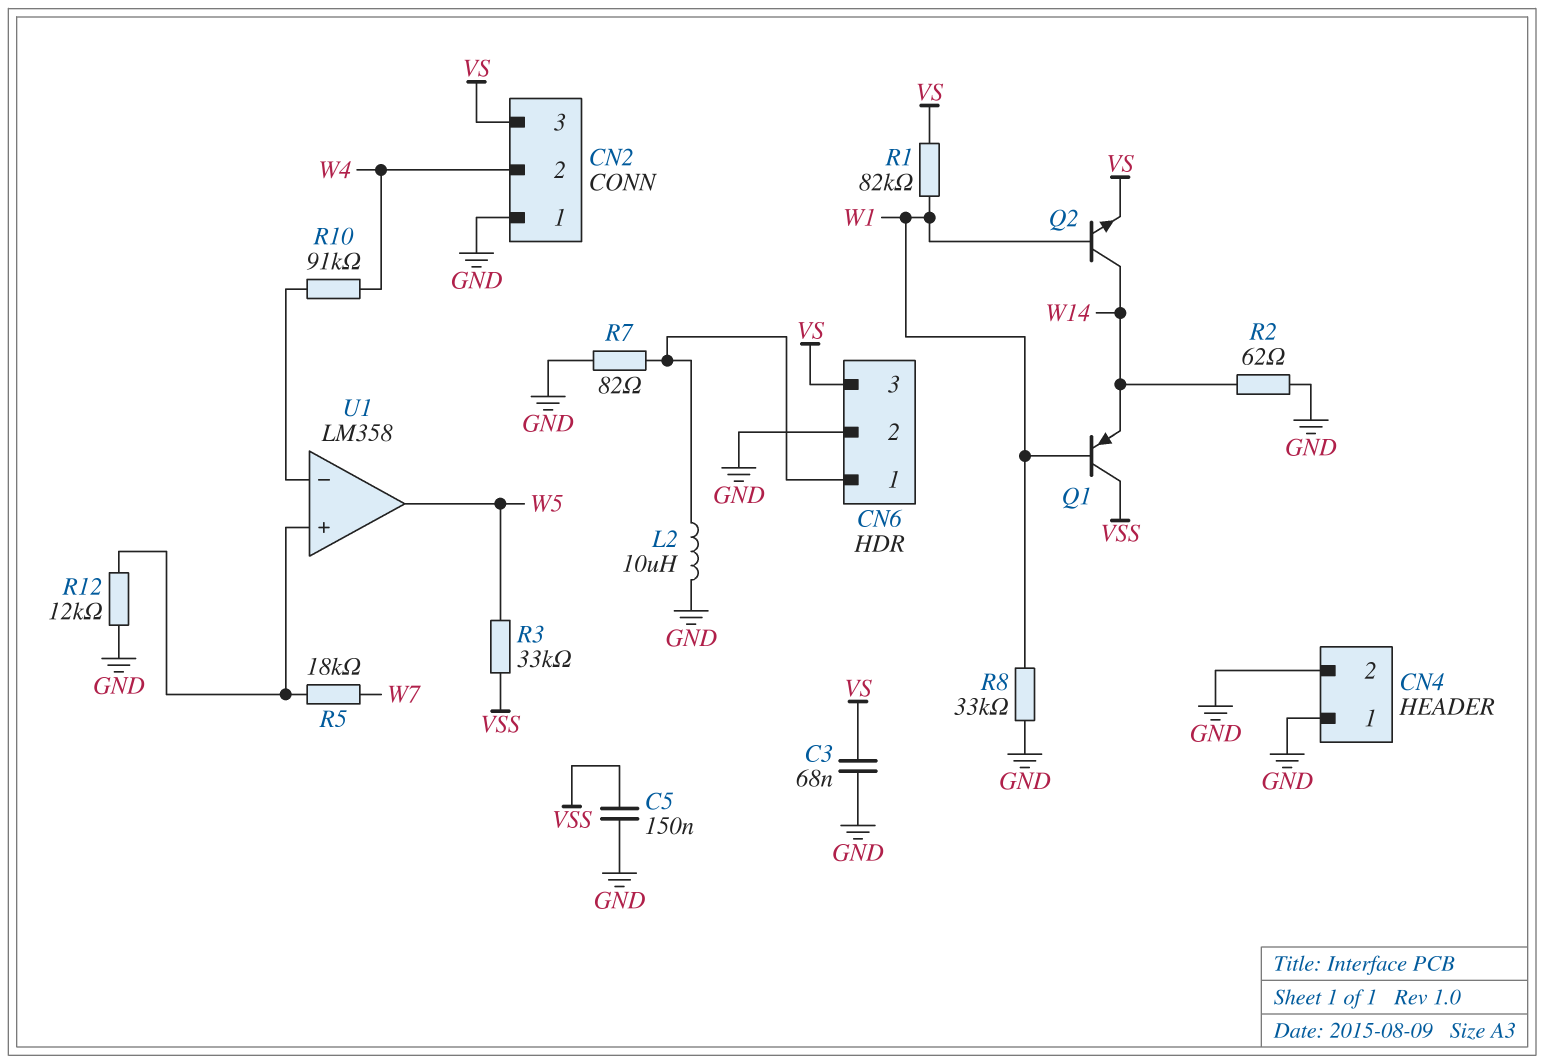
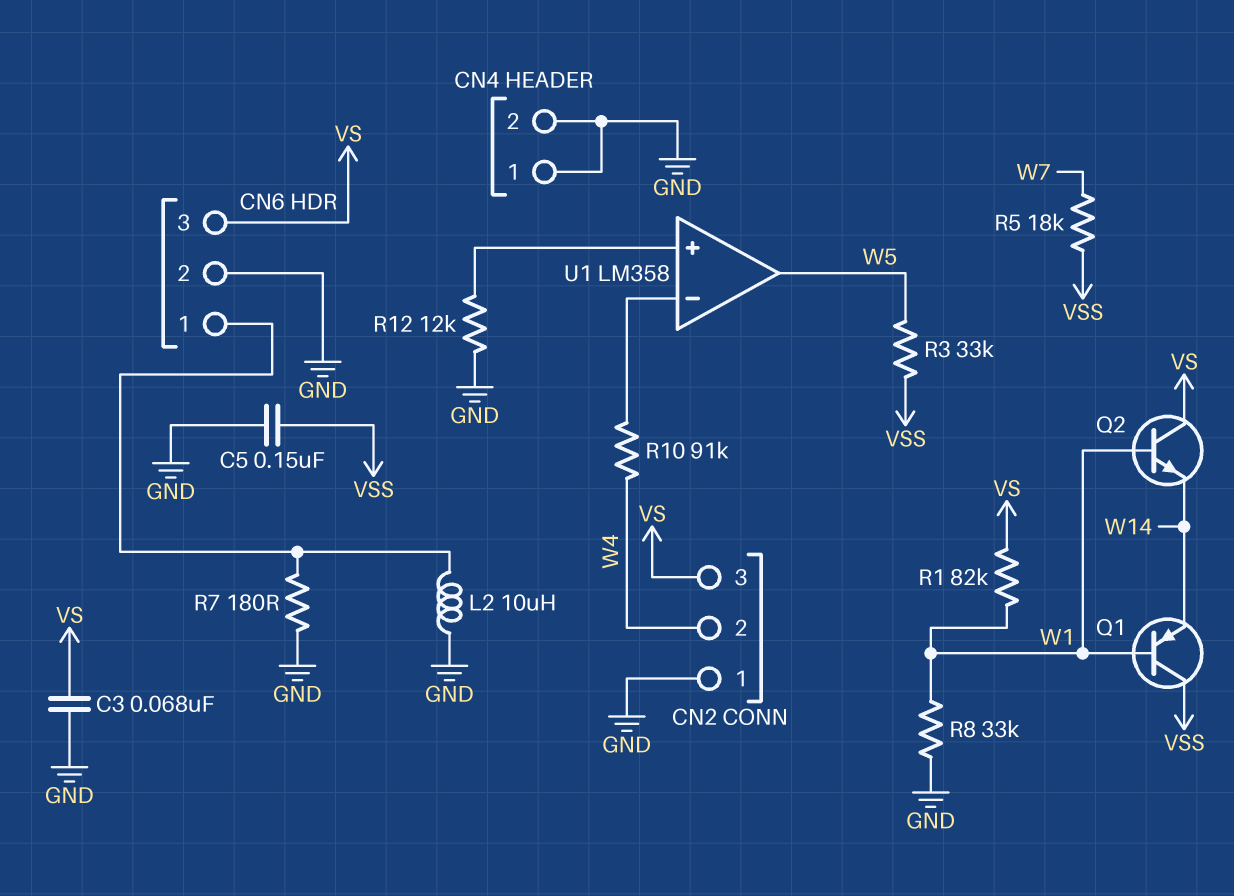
Q2: NPN (B W1, C W14, E VS) -> NPN (B W1, C VS, E W14)
R2: 62 (GND, W14) -> none
R5: 18k (U1/in+, W7) -> 18k (VSS, W7)
R7: 82 (CN6/1, GND) -> 180 (CN6/1, GND)

